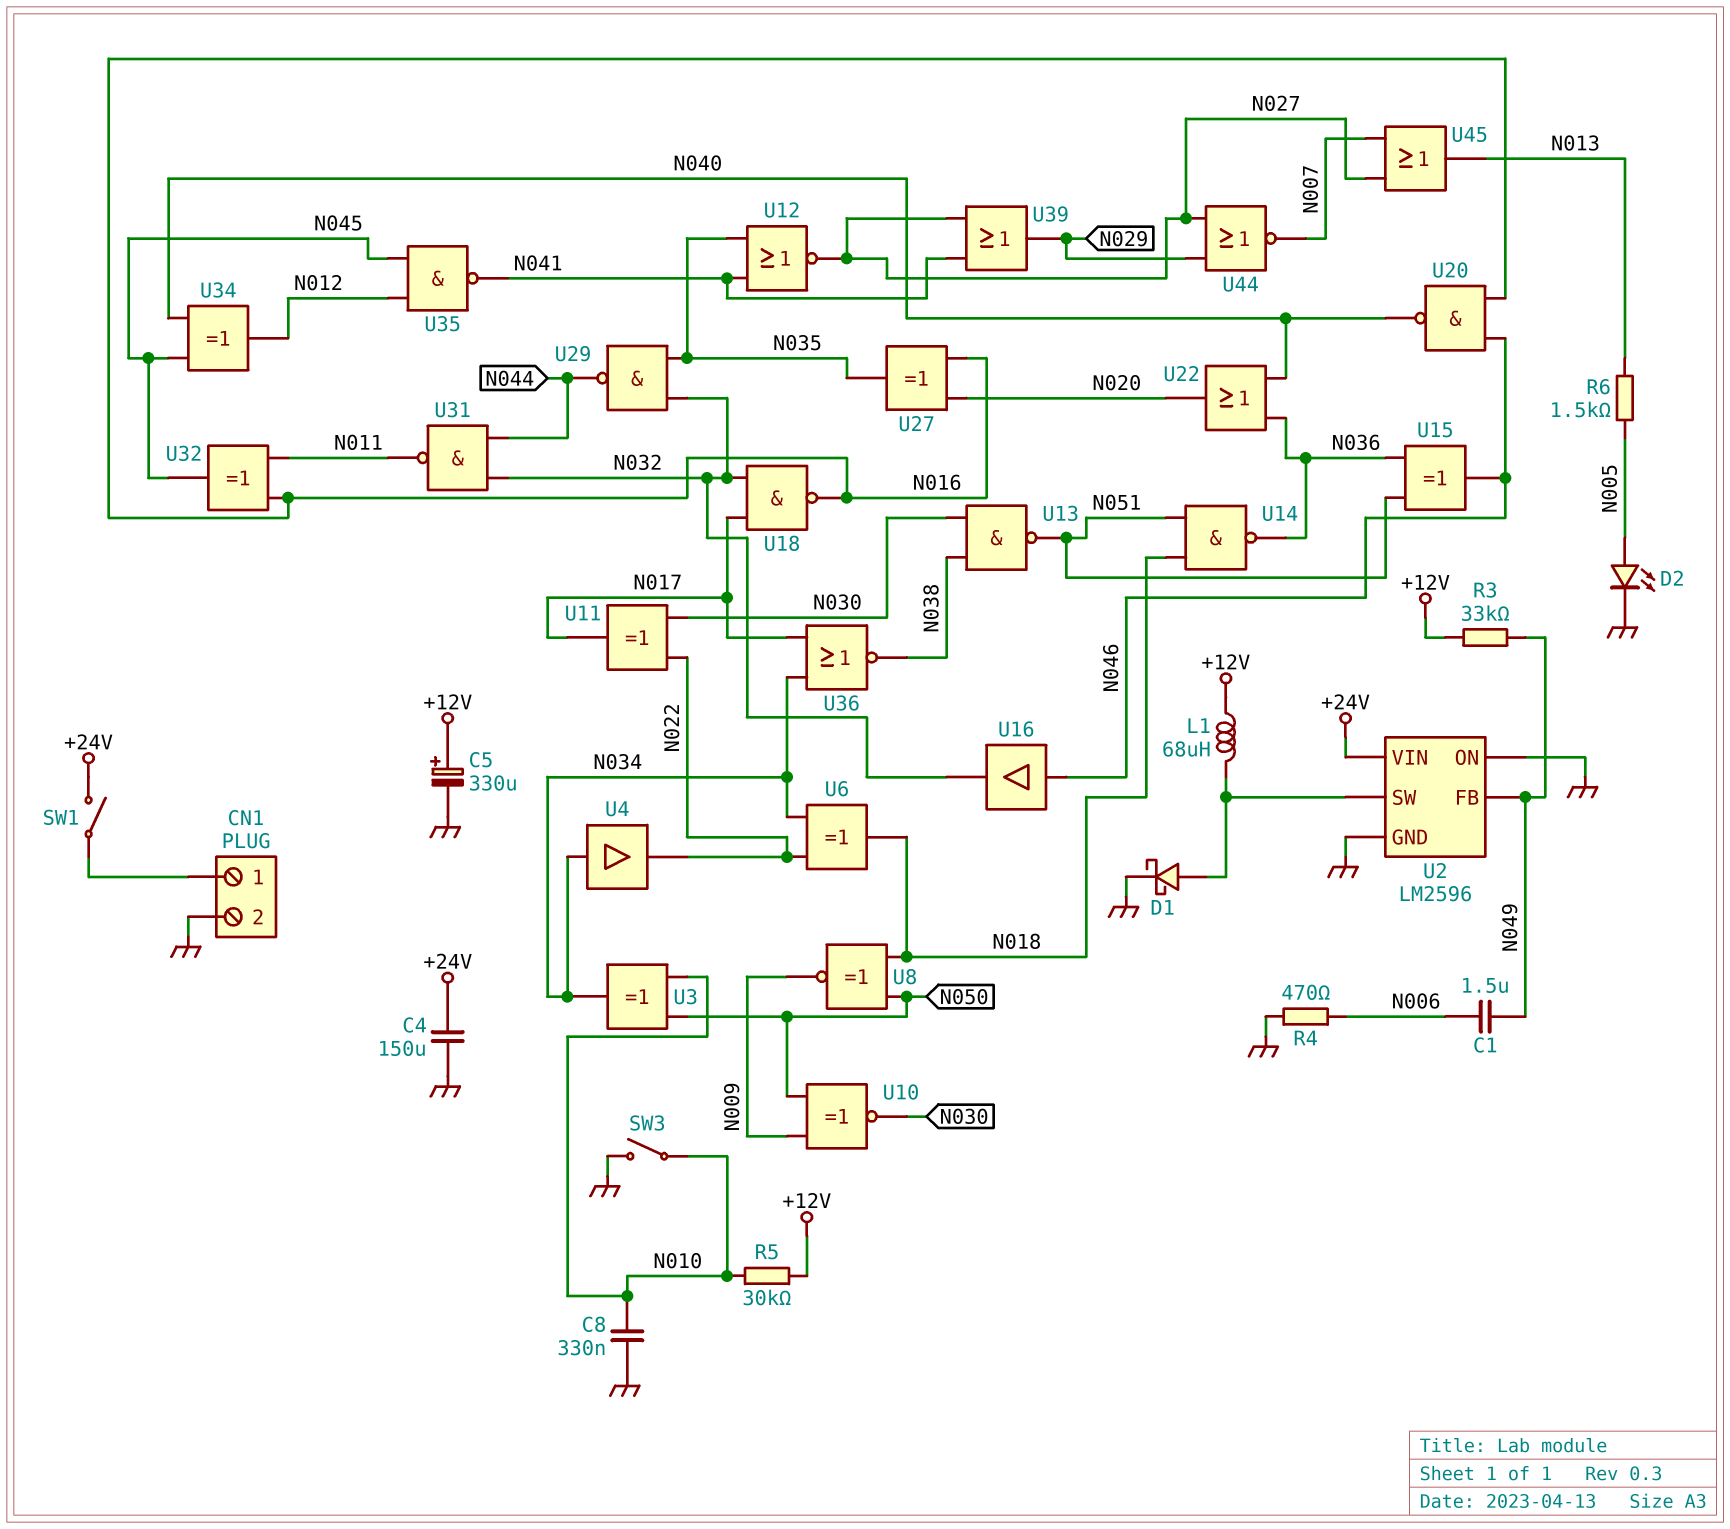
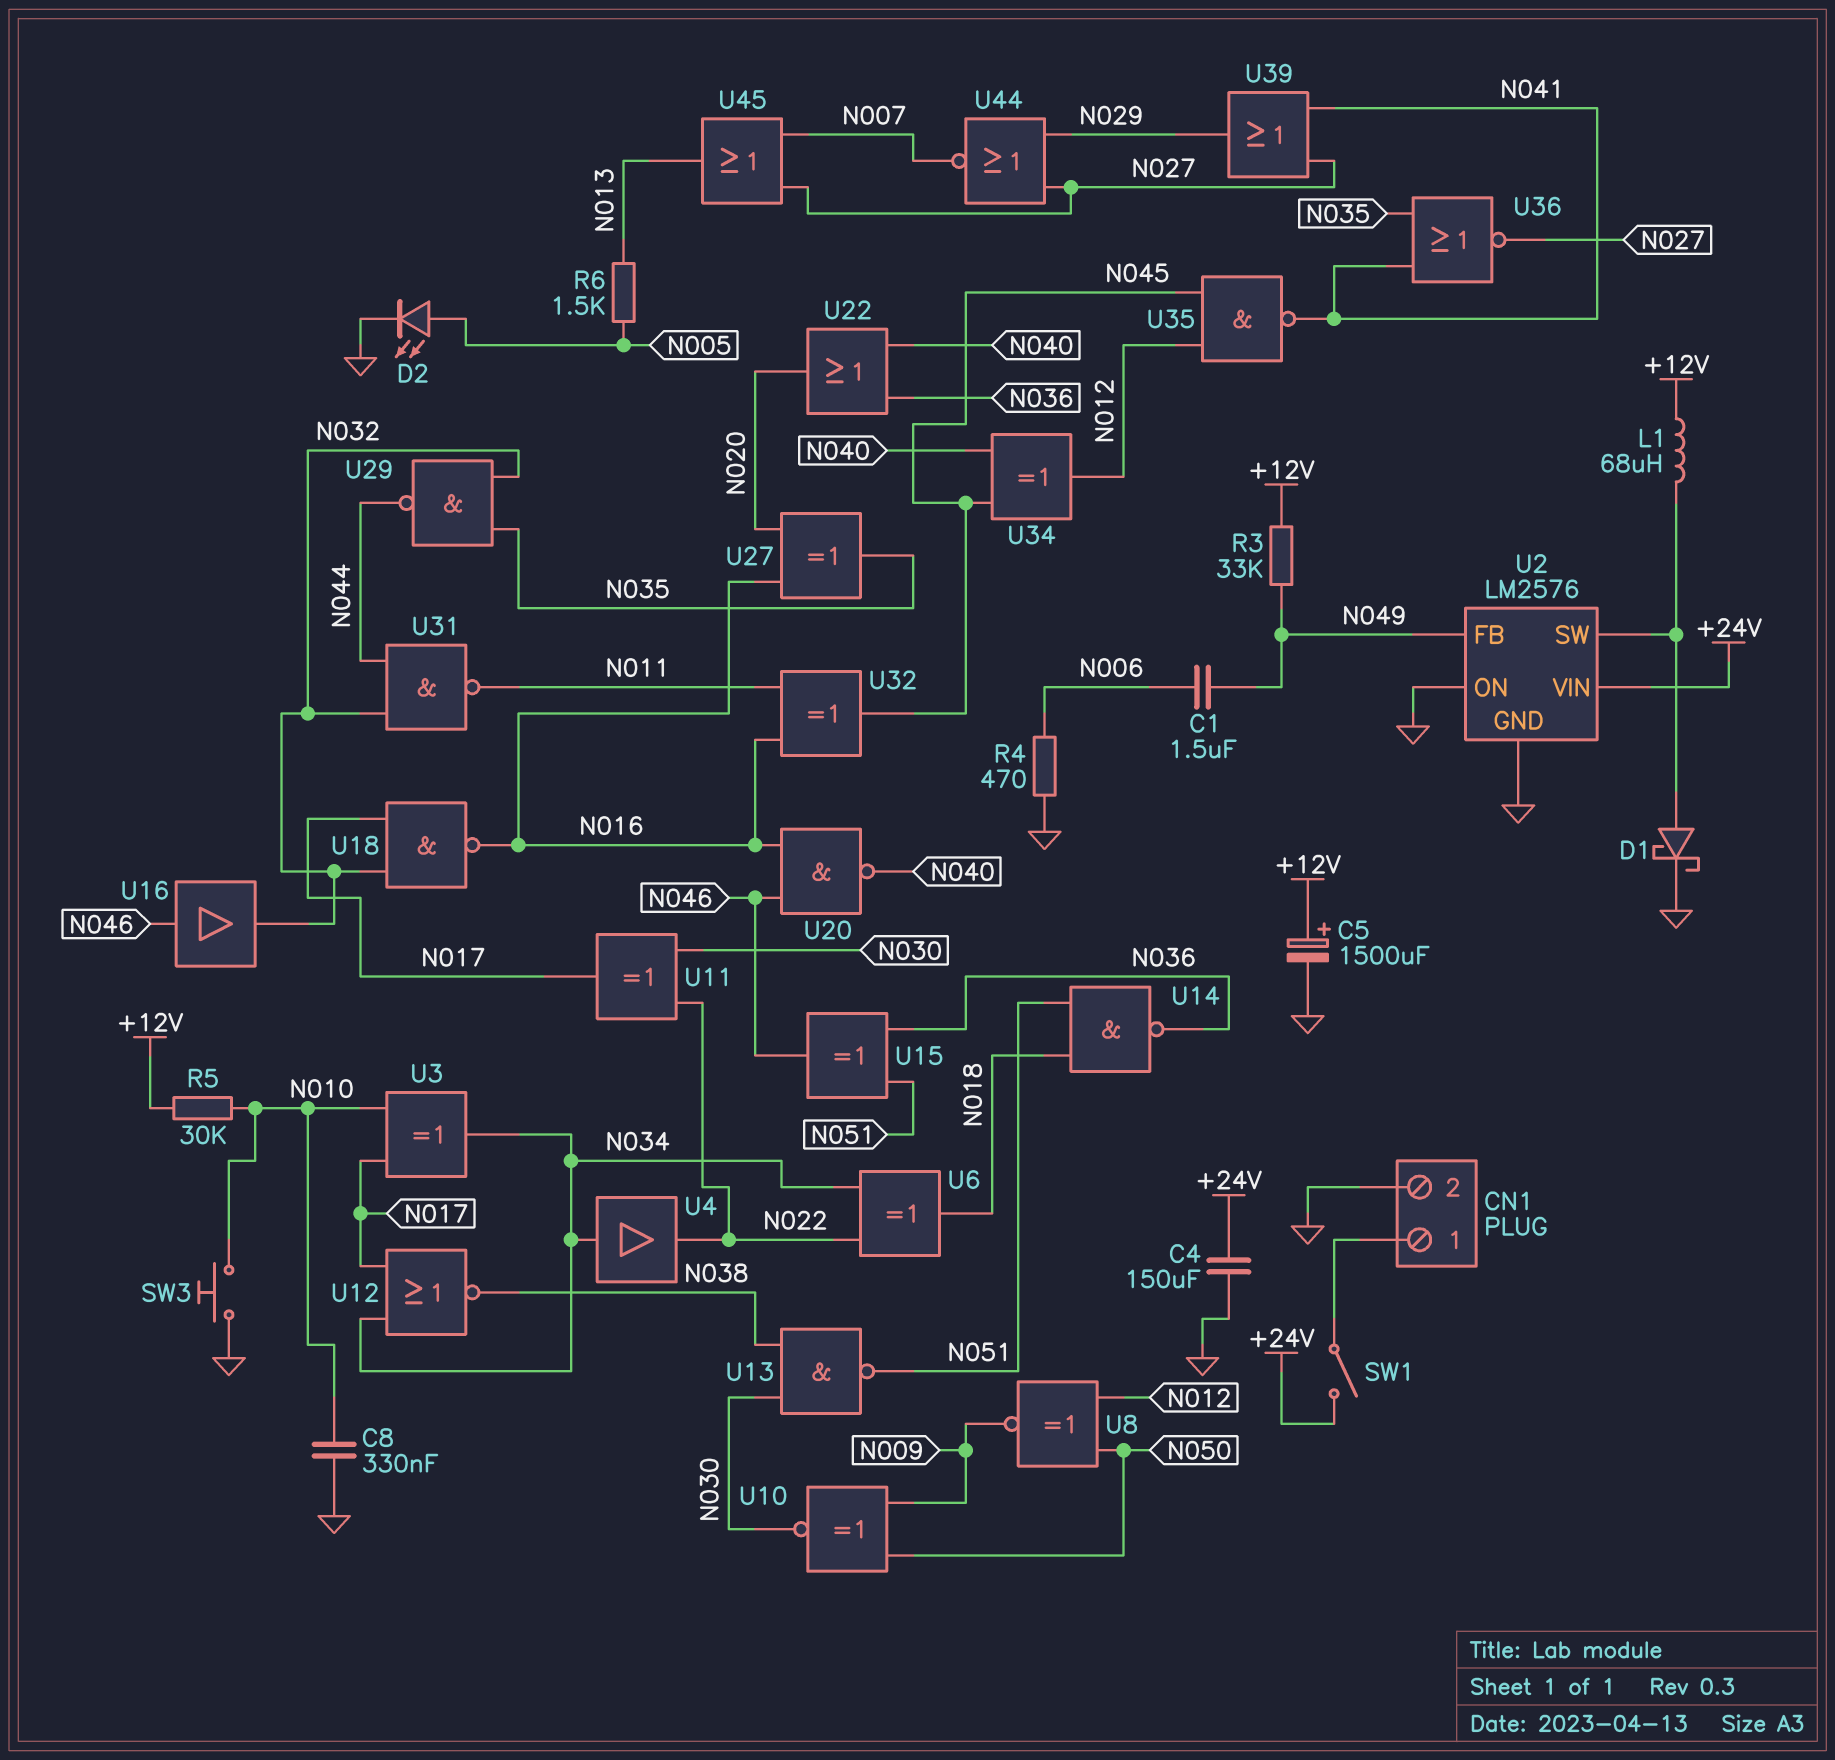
C5: 330uF (plus +12V, minus GND) -> 1500uF (plus +12V, minus GND)
SW3: switch (GND, N010) -> button (GND, N010)
U2: LM2596 -> LM2576
U3: XOR (in N010, in N050, out N034) -> XOR (in N010, in N017, out N034)
U8: XNOR (in N018, in N050, out N009) -> XNOR (in N012, in N050, out N009)
U12: NOR (in N035, in N041, out N027) -> NOR (in N017, in N034, out N038)
U36: NOR (in N017, in N034, out N038) -> NOR (in N035, in N041, out N027)

